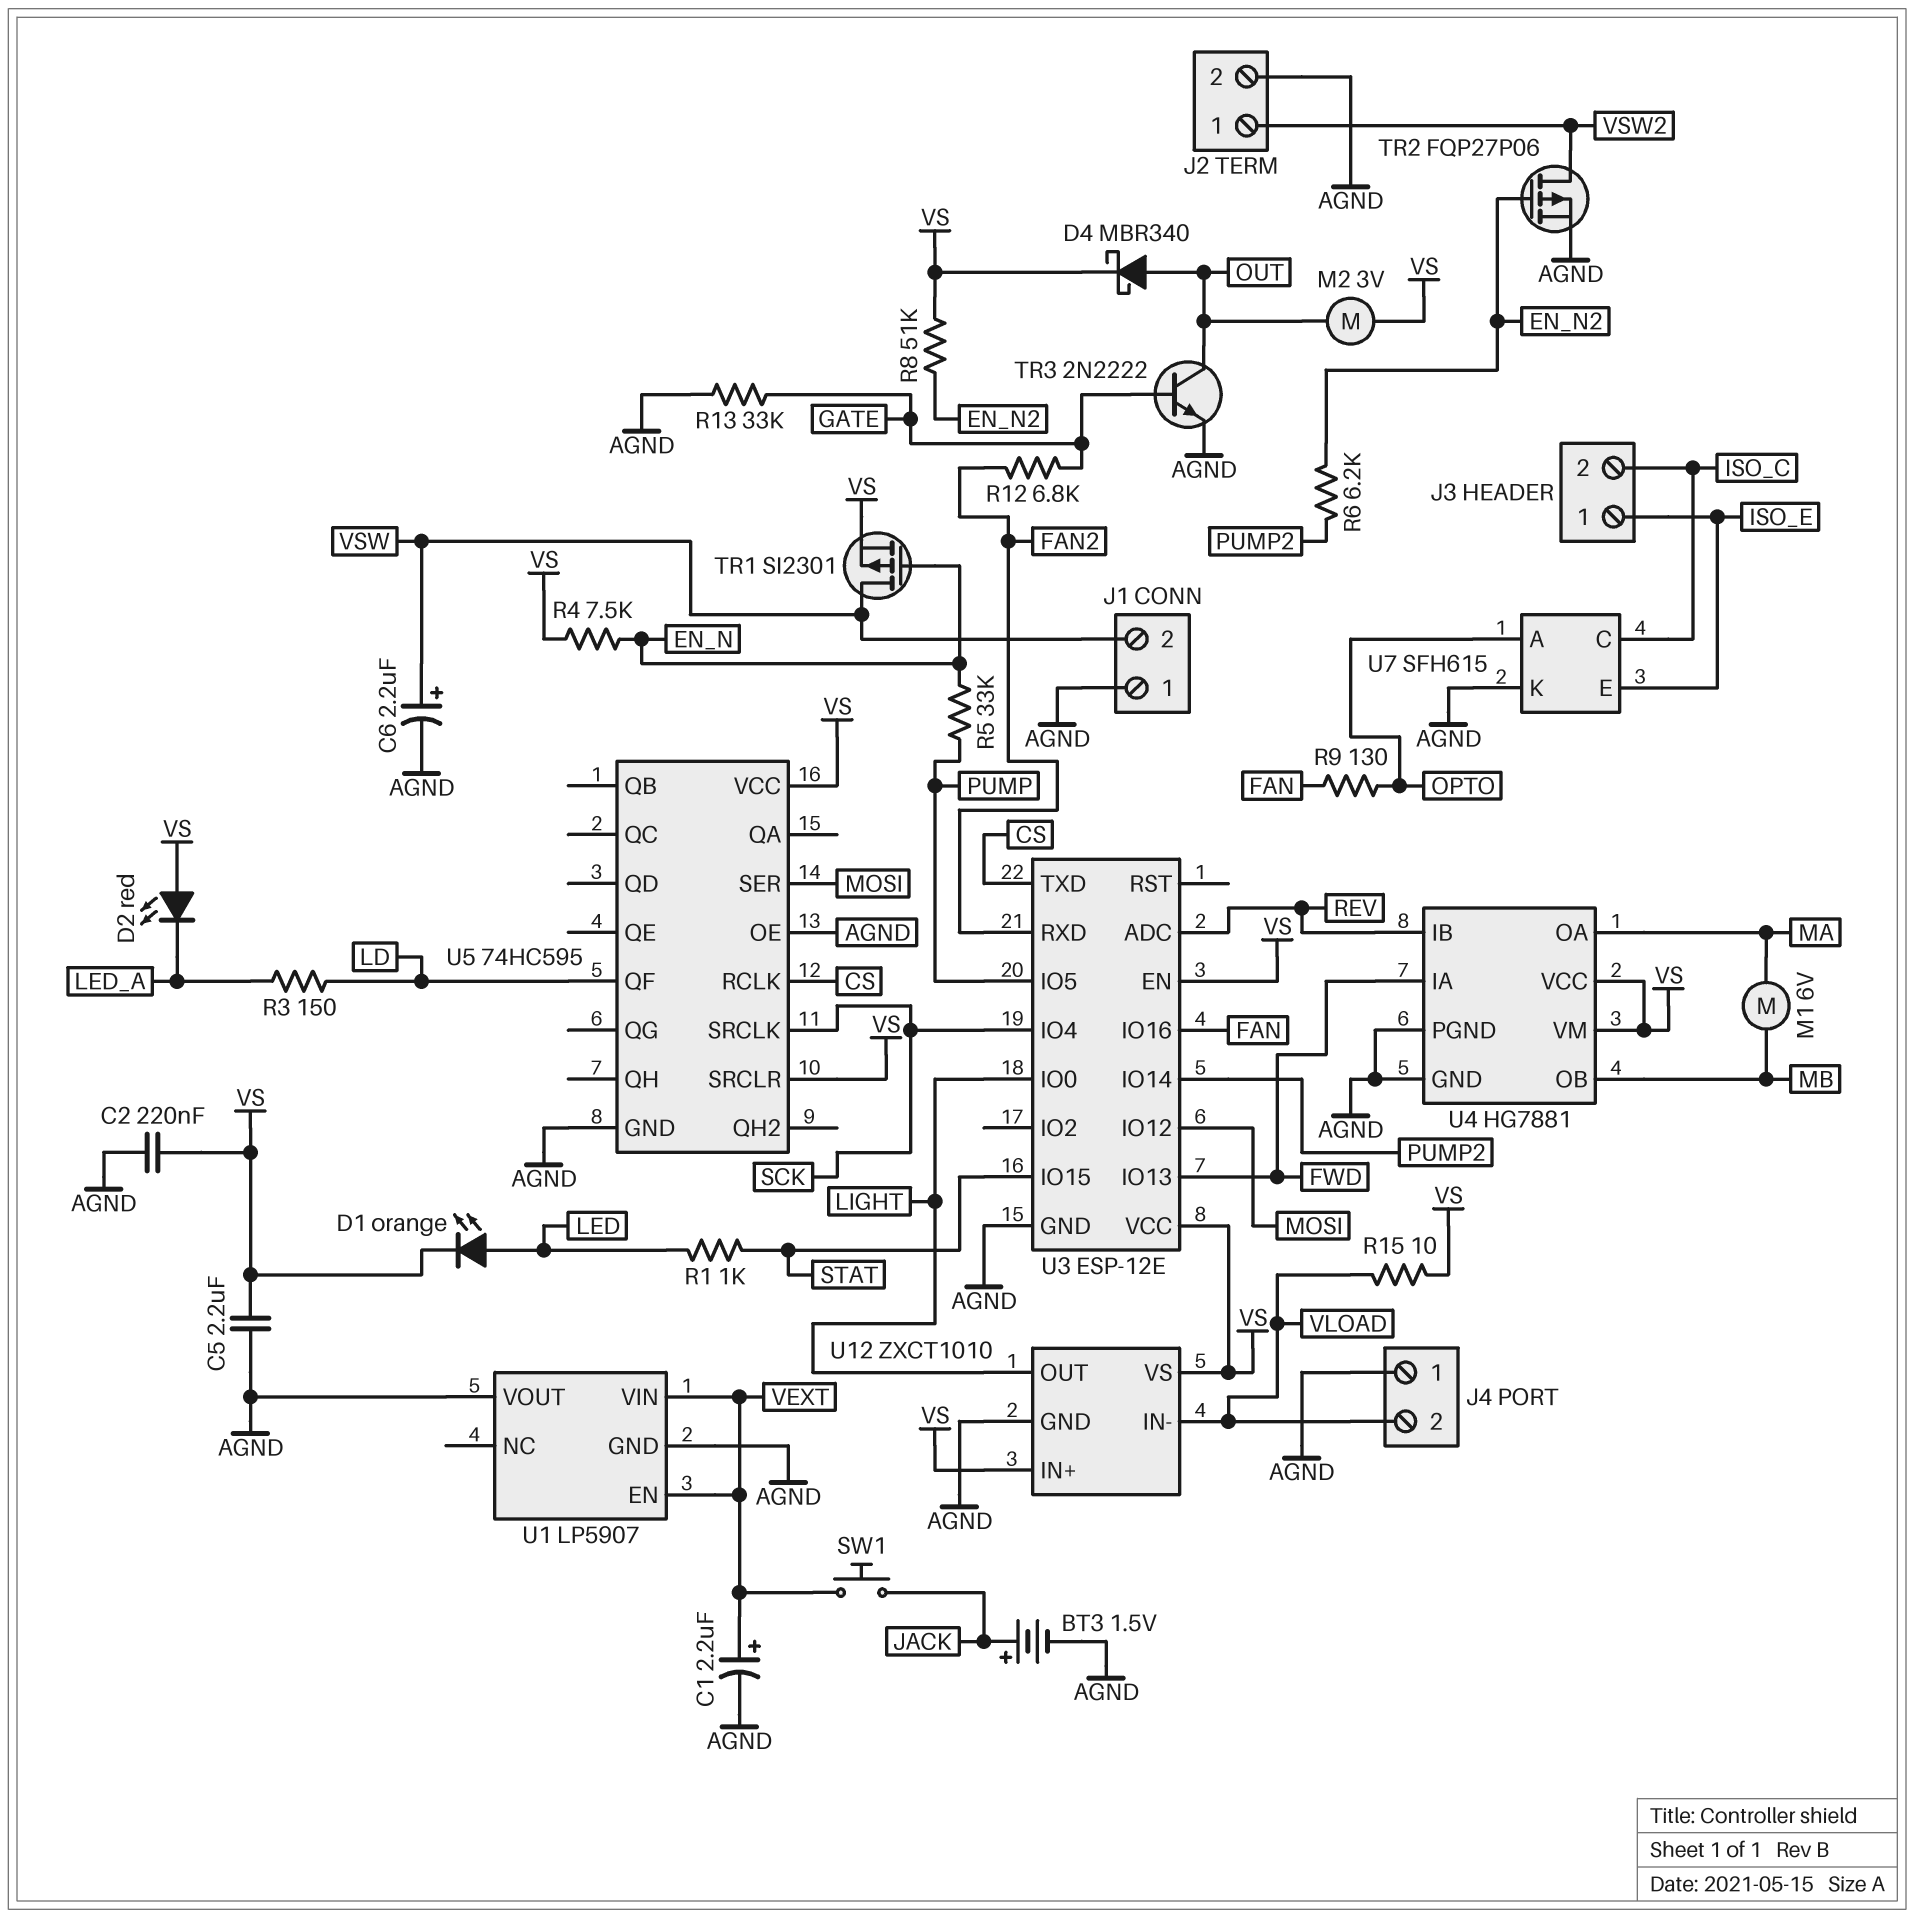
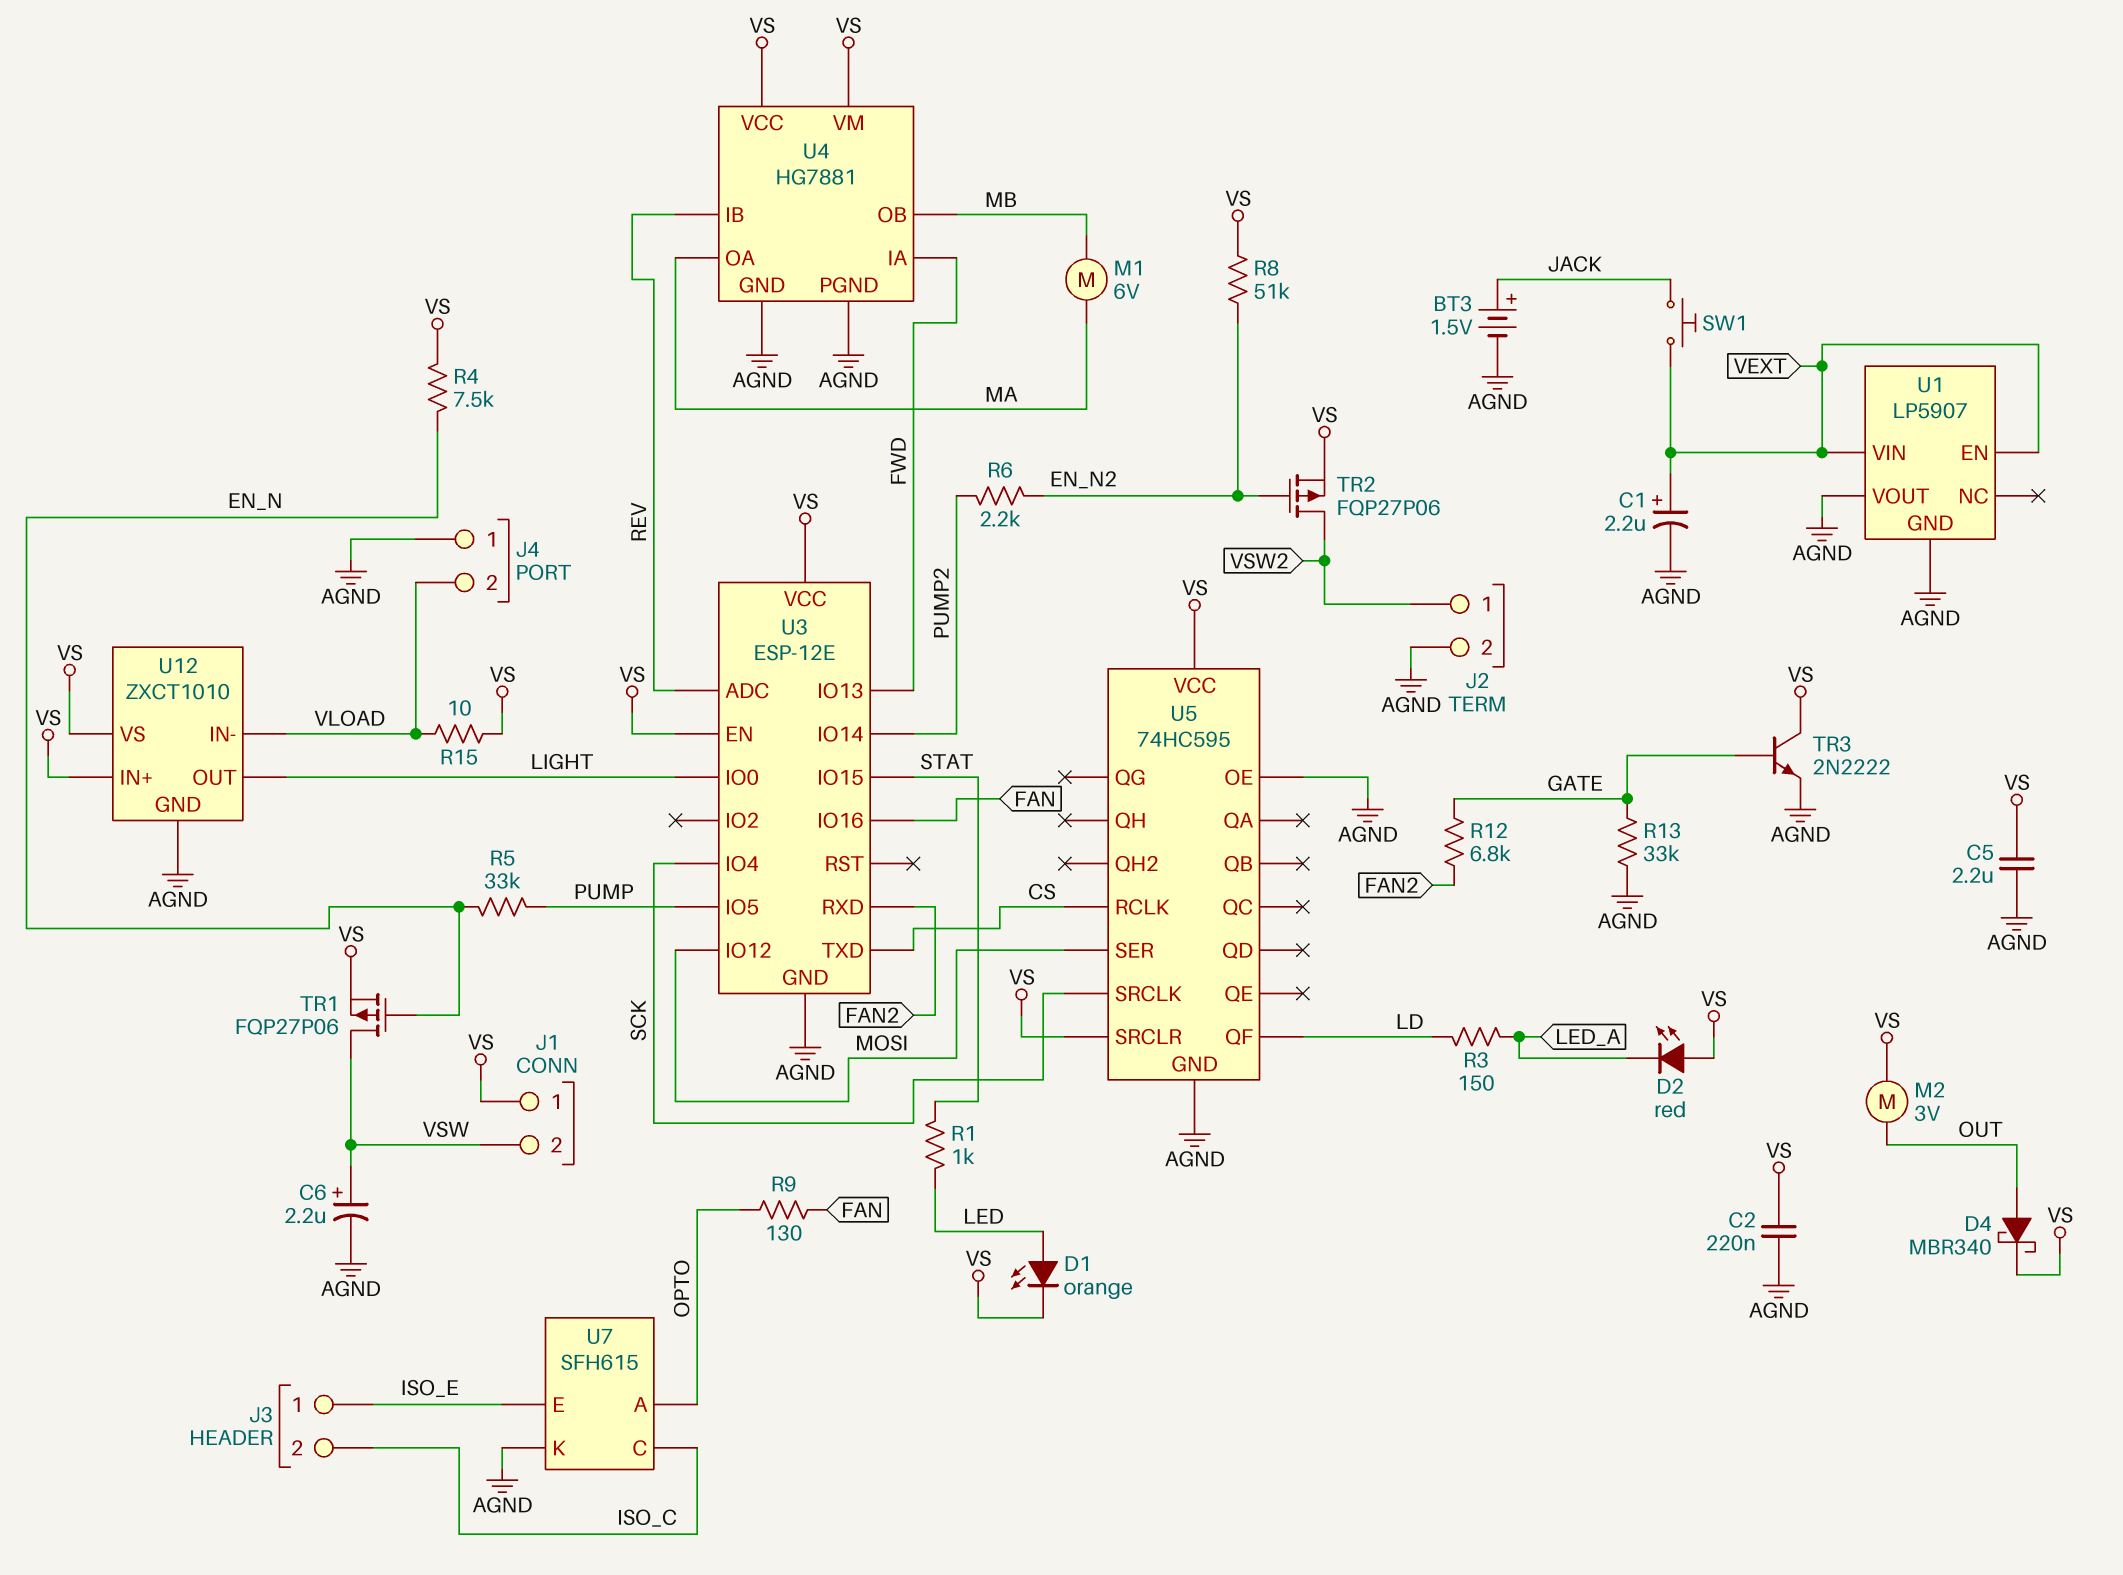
J1 pin 1: AGND -> VS
R6: 6.2k (EN_N2, PUMP2) -> 2.2k (EN_N2, PUMP2)
TR1: PMOS SI2301 (G EN_N, D VSW, S VS) -> PMOS FQP27P06 (G EN_N, D VSW, S VS)
TR2: PMOS FQP27P06 (G EN_N2, D VSW2, S AGND) -> PMOS FQP27P06 (G EN_N2, D VSW2, S VS)
TR3: NPN 2N2222 (B GATE, C OUT, E AGND) -> NPN 2N2222 (B GATE, C VS, E AGND)

